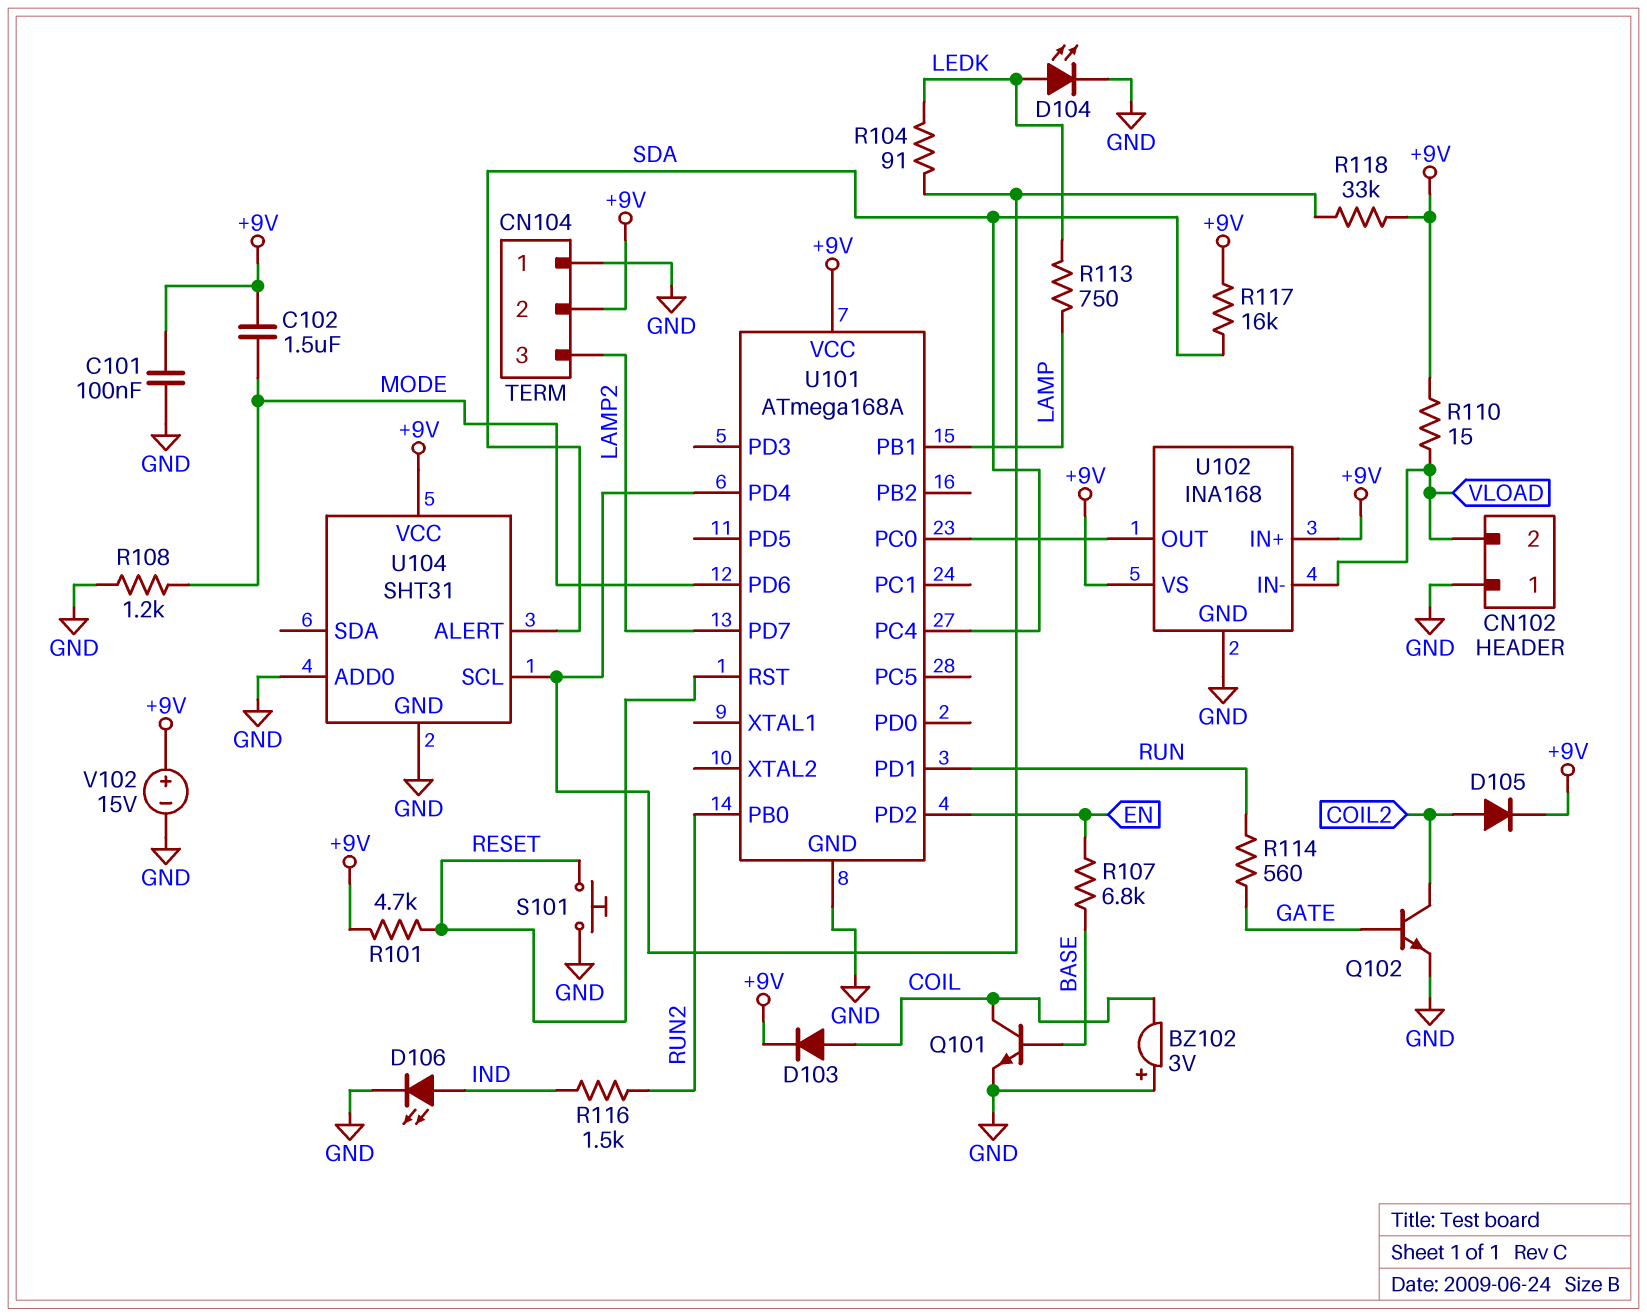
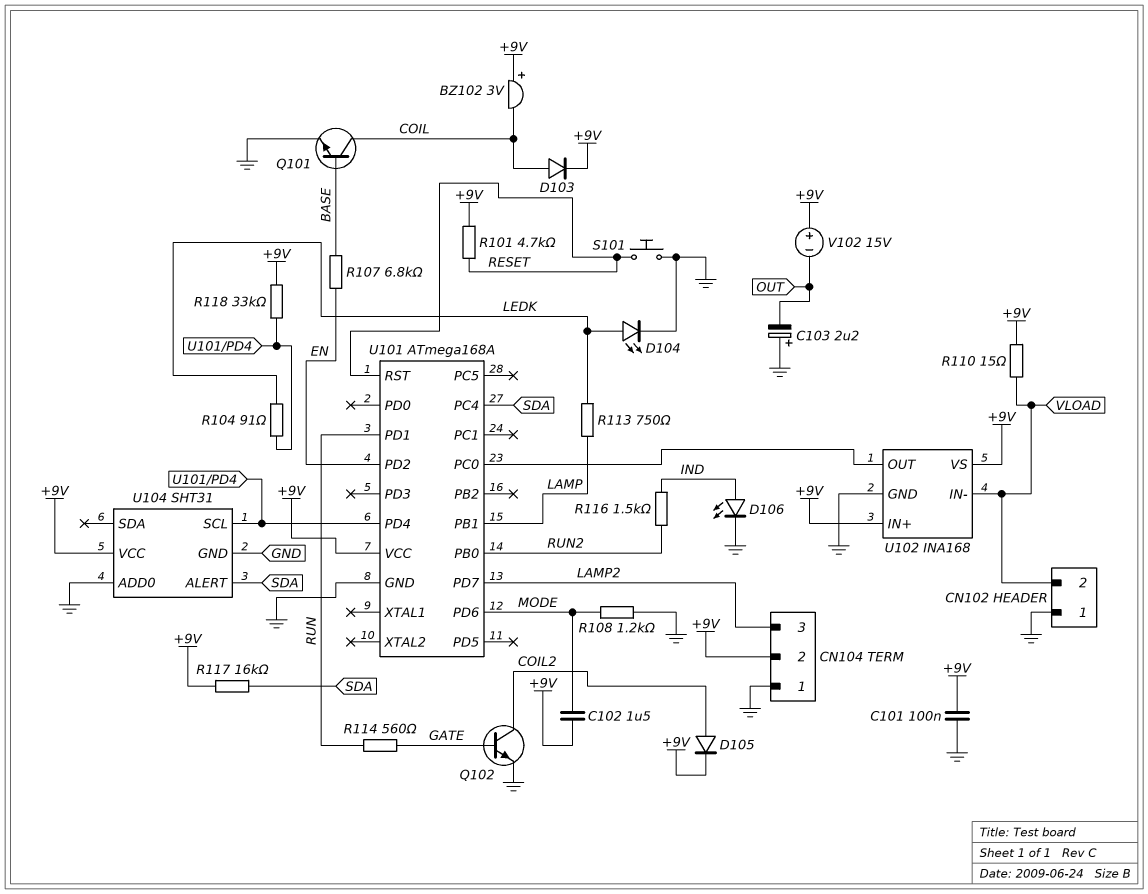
BZ102: buzzer 3V (plus GND, minus COIL) -> buzzer 3V (plus +9V, minus COIL)
C103: none -> 2.2uF (plus GND, minus OUT)
V102: 15V (plus +9V, minus GND) -> 15V (plus +9V, minus OUT)

